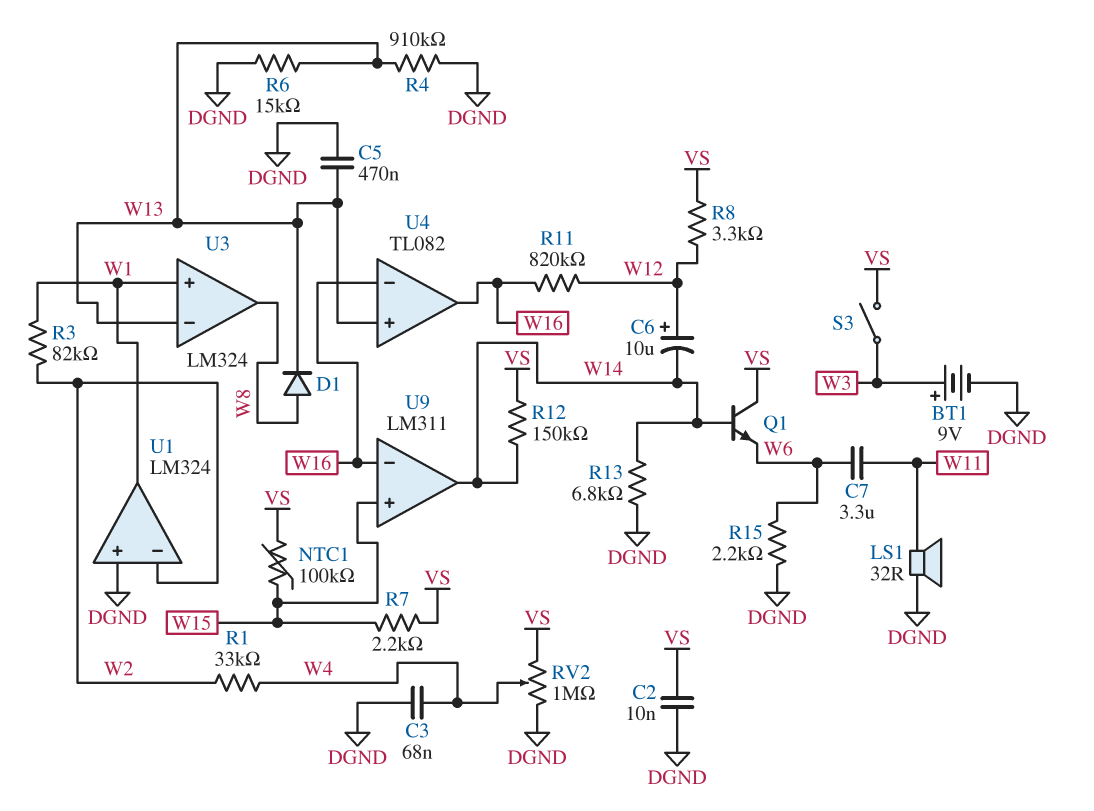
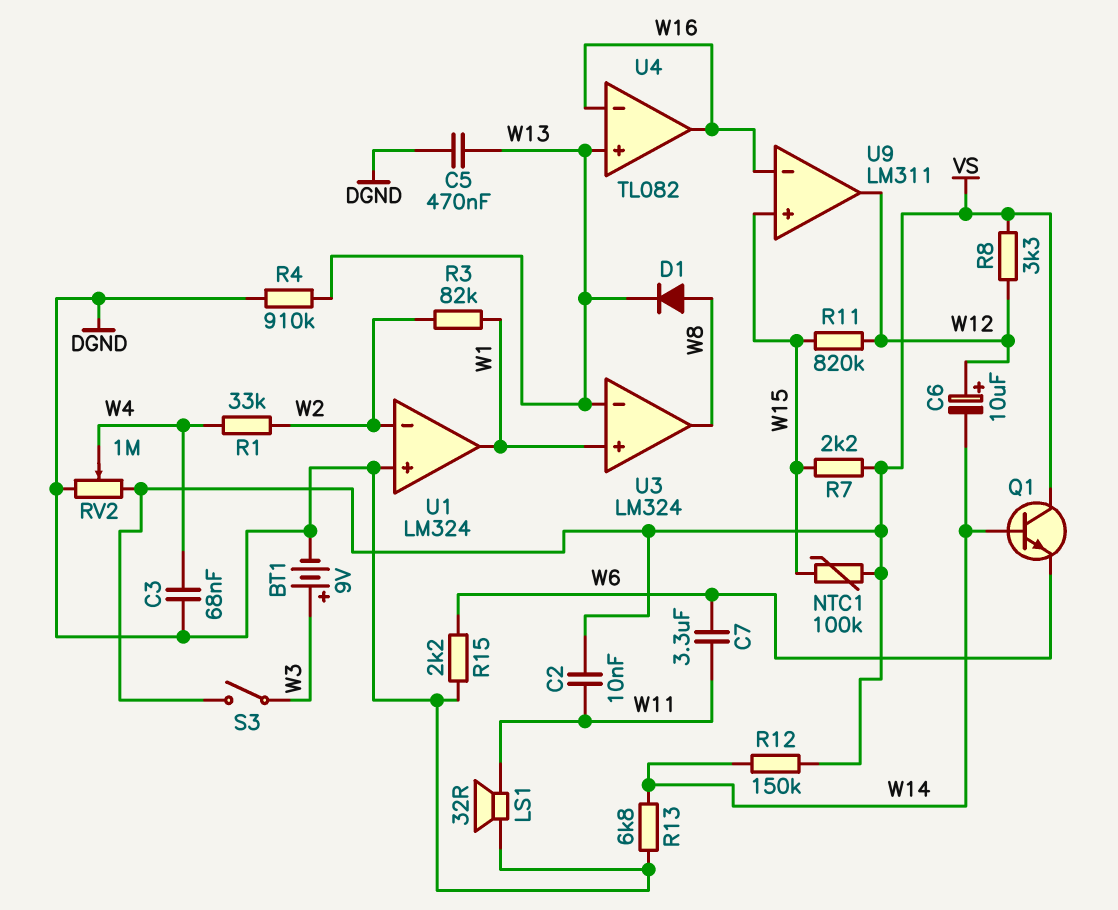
C2: 10nF (DGND, VS) -> 10nF (VS, W11)
R6: 15k (DGND, W13) -> none
R11: 820k (W12, W16) -> 820k (W12, W15)
U9 pin out: W14 -> W12

